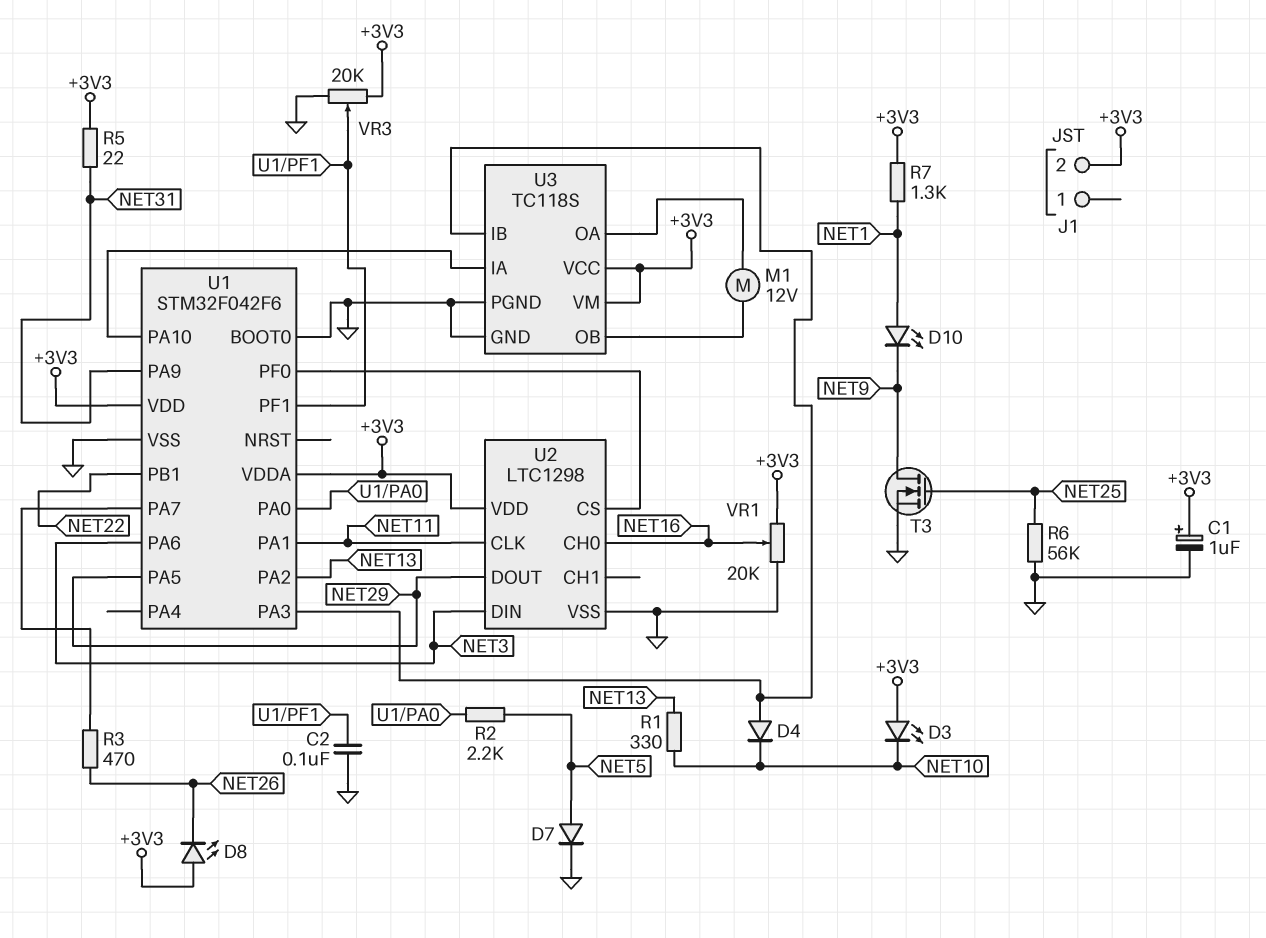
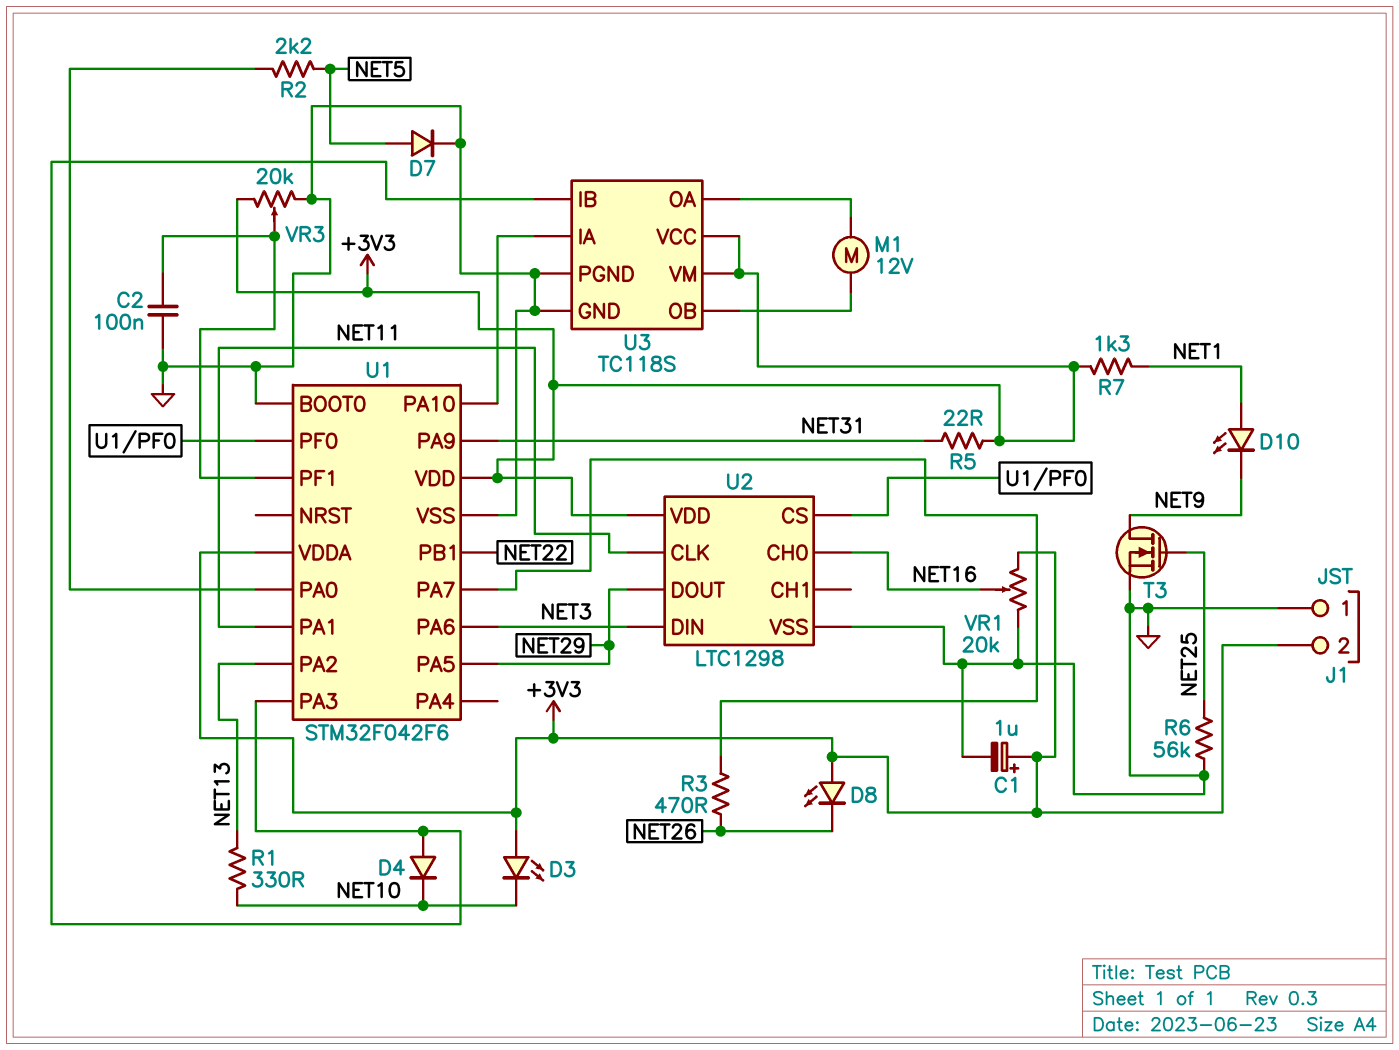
J1 pin 1: none -> GND

